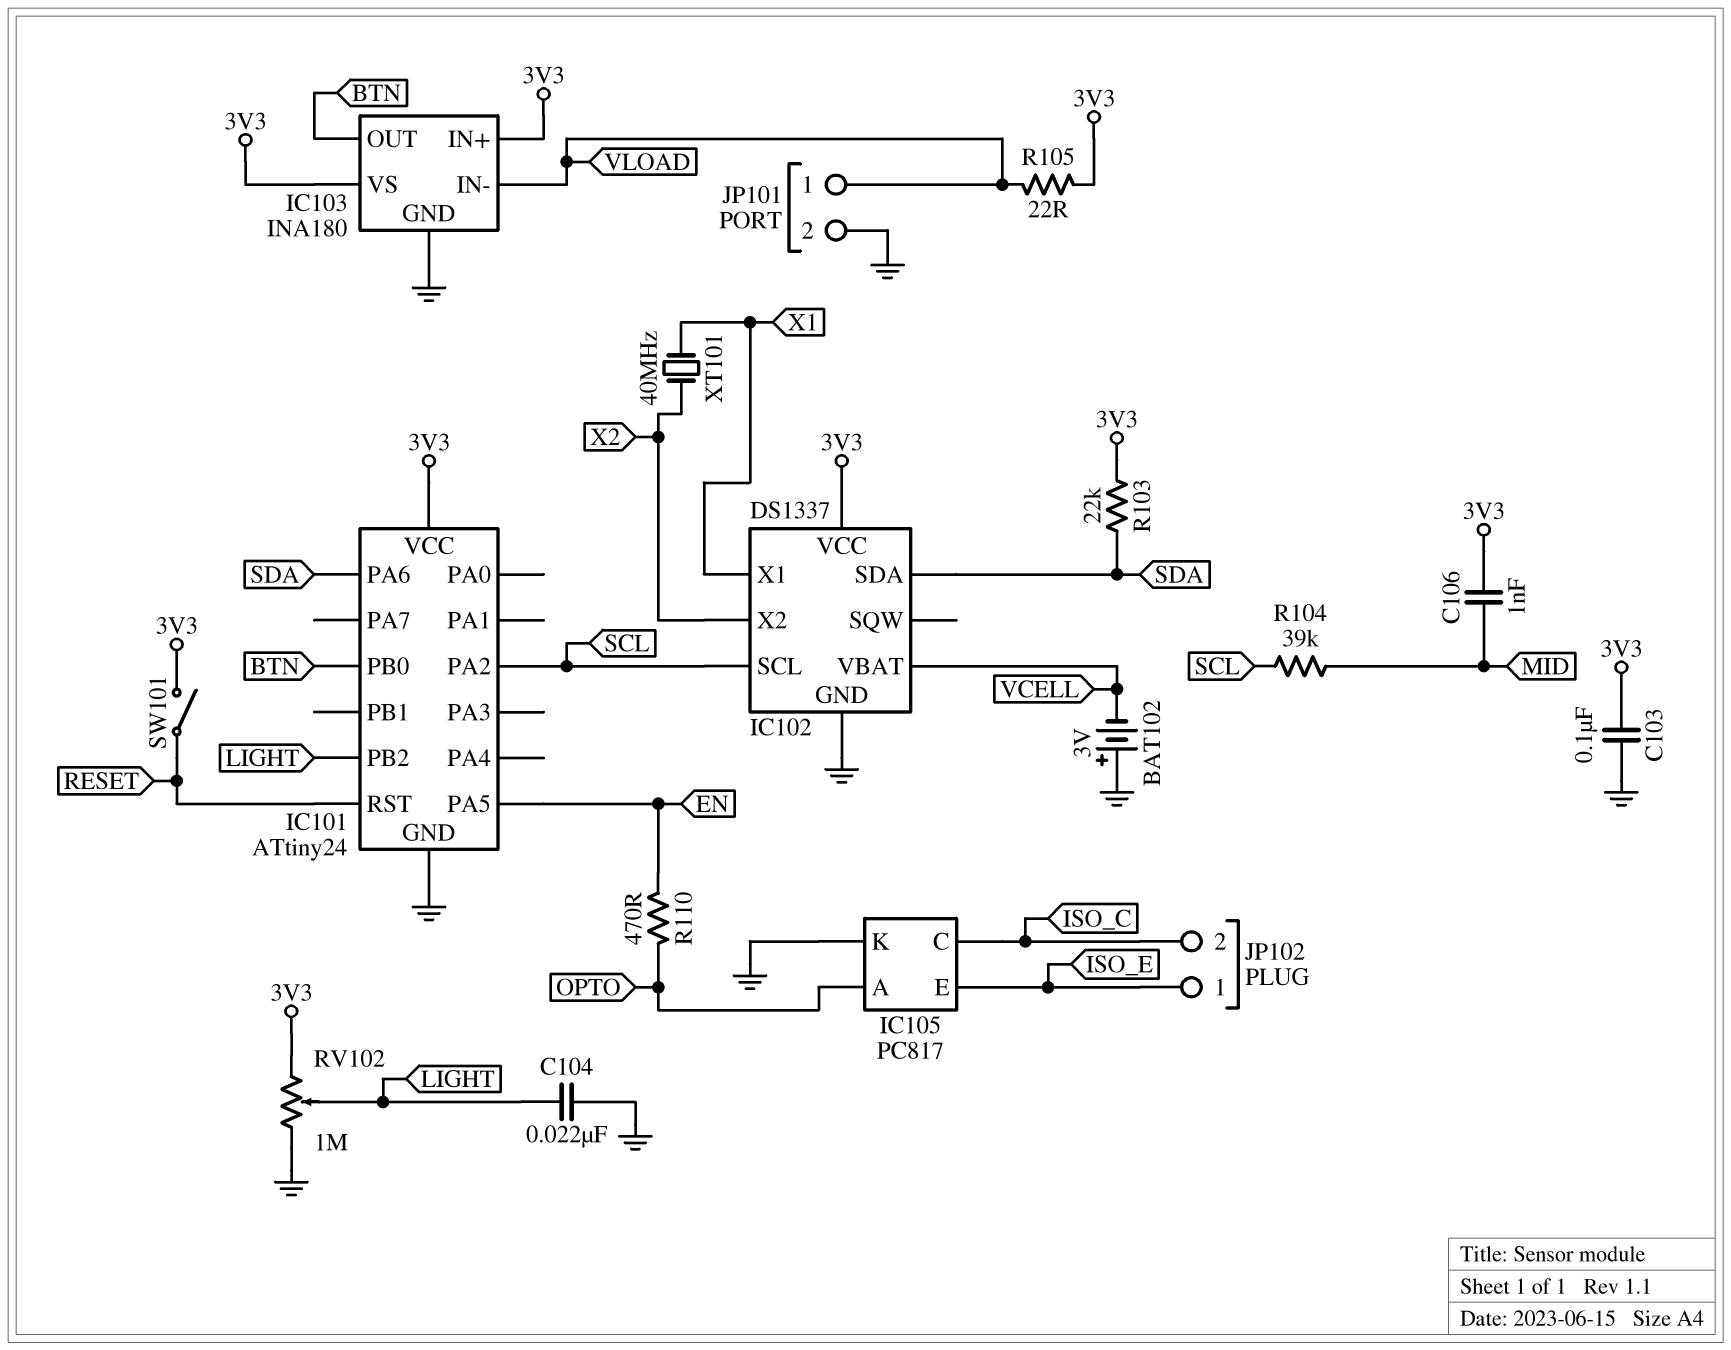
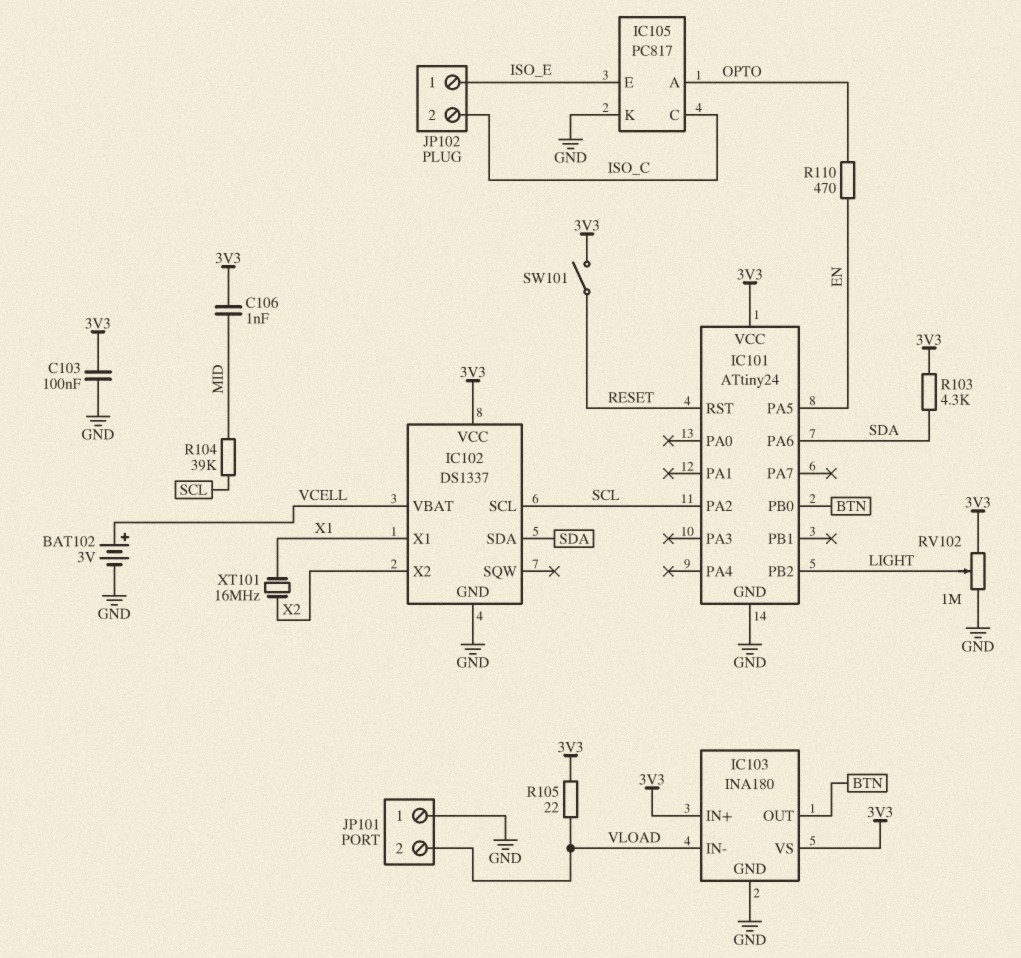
BAT102: 3V (plus GND, minus VCELL) -> 3V (plus VCELL, minus GND)
C104: 22nF (GND, LIGHT) -> none
JP101 pin 1: VLOAD -> GND
JP101 pin 2: GND -> VLOAD
R103: 22k (3V3, SDA) -> 4.3k (3V3, SDA)
XT101: 40MHz (X1, X2) -> 16MHz (X1, X2)

